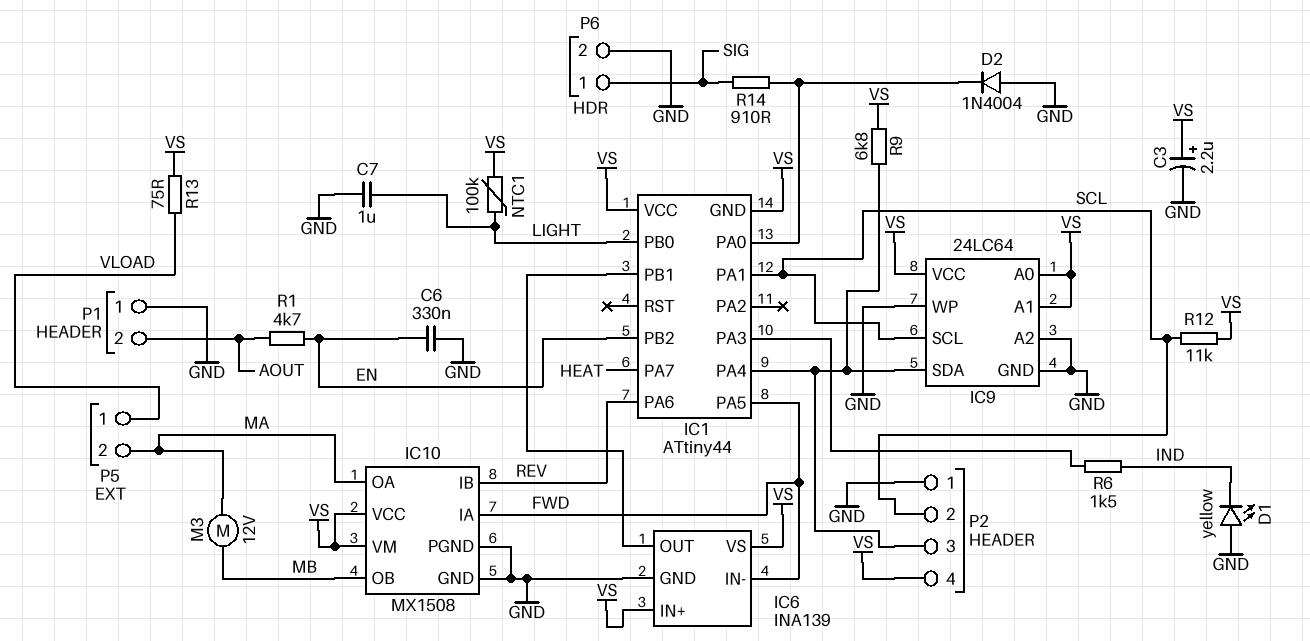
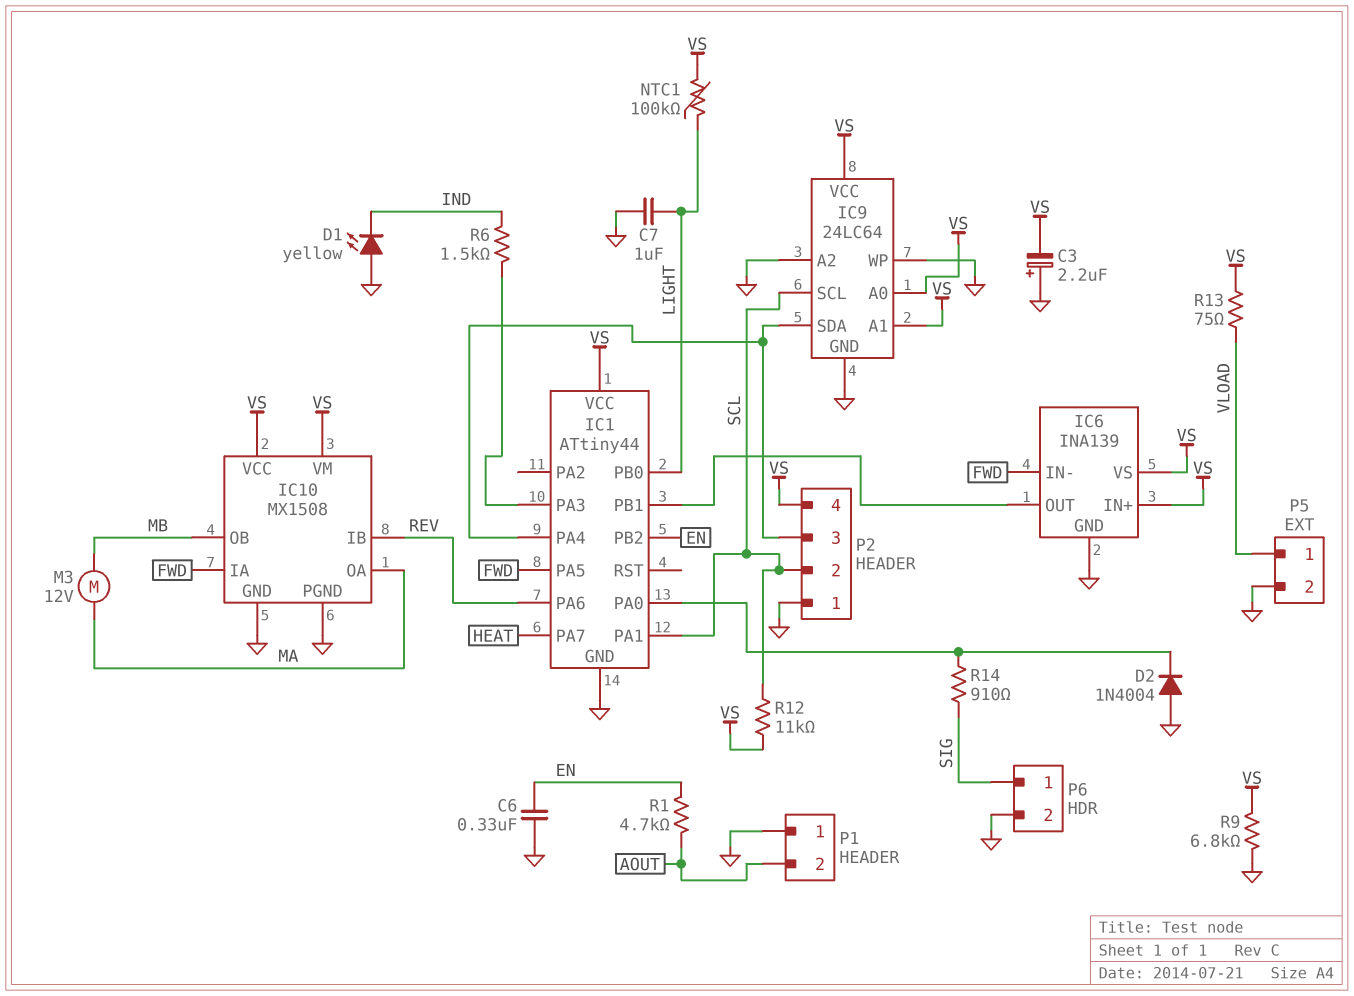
C3: 2.2uF (plus VS, minus GND) -> 2.2uF (plus GND, minus VS)
IC1 pin GND: VS -> GND
P5 pin 2: MA -> GND
R9: 6.8k (IC1/PA4, VS) -> 6.8k (GND, VS)

